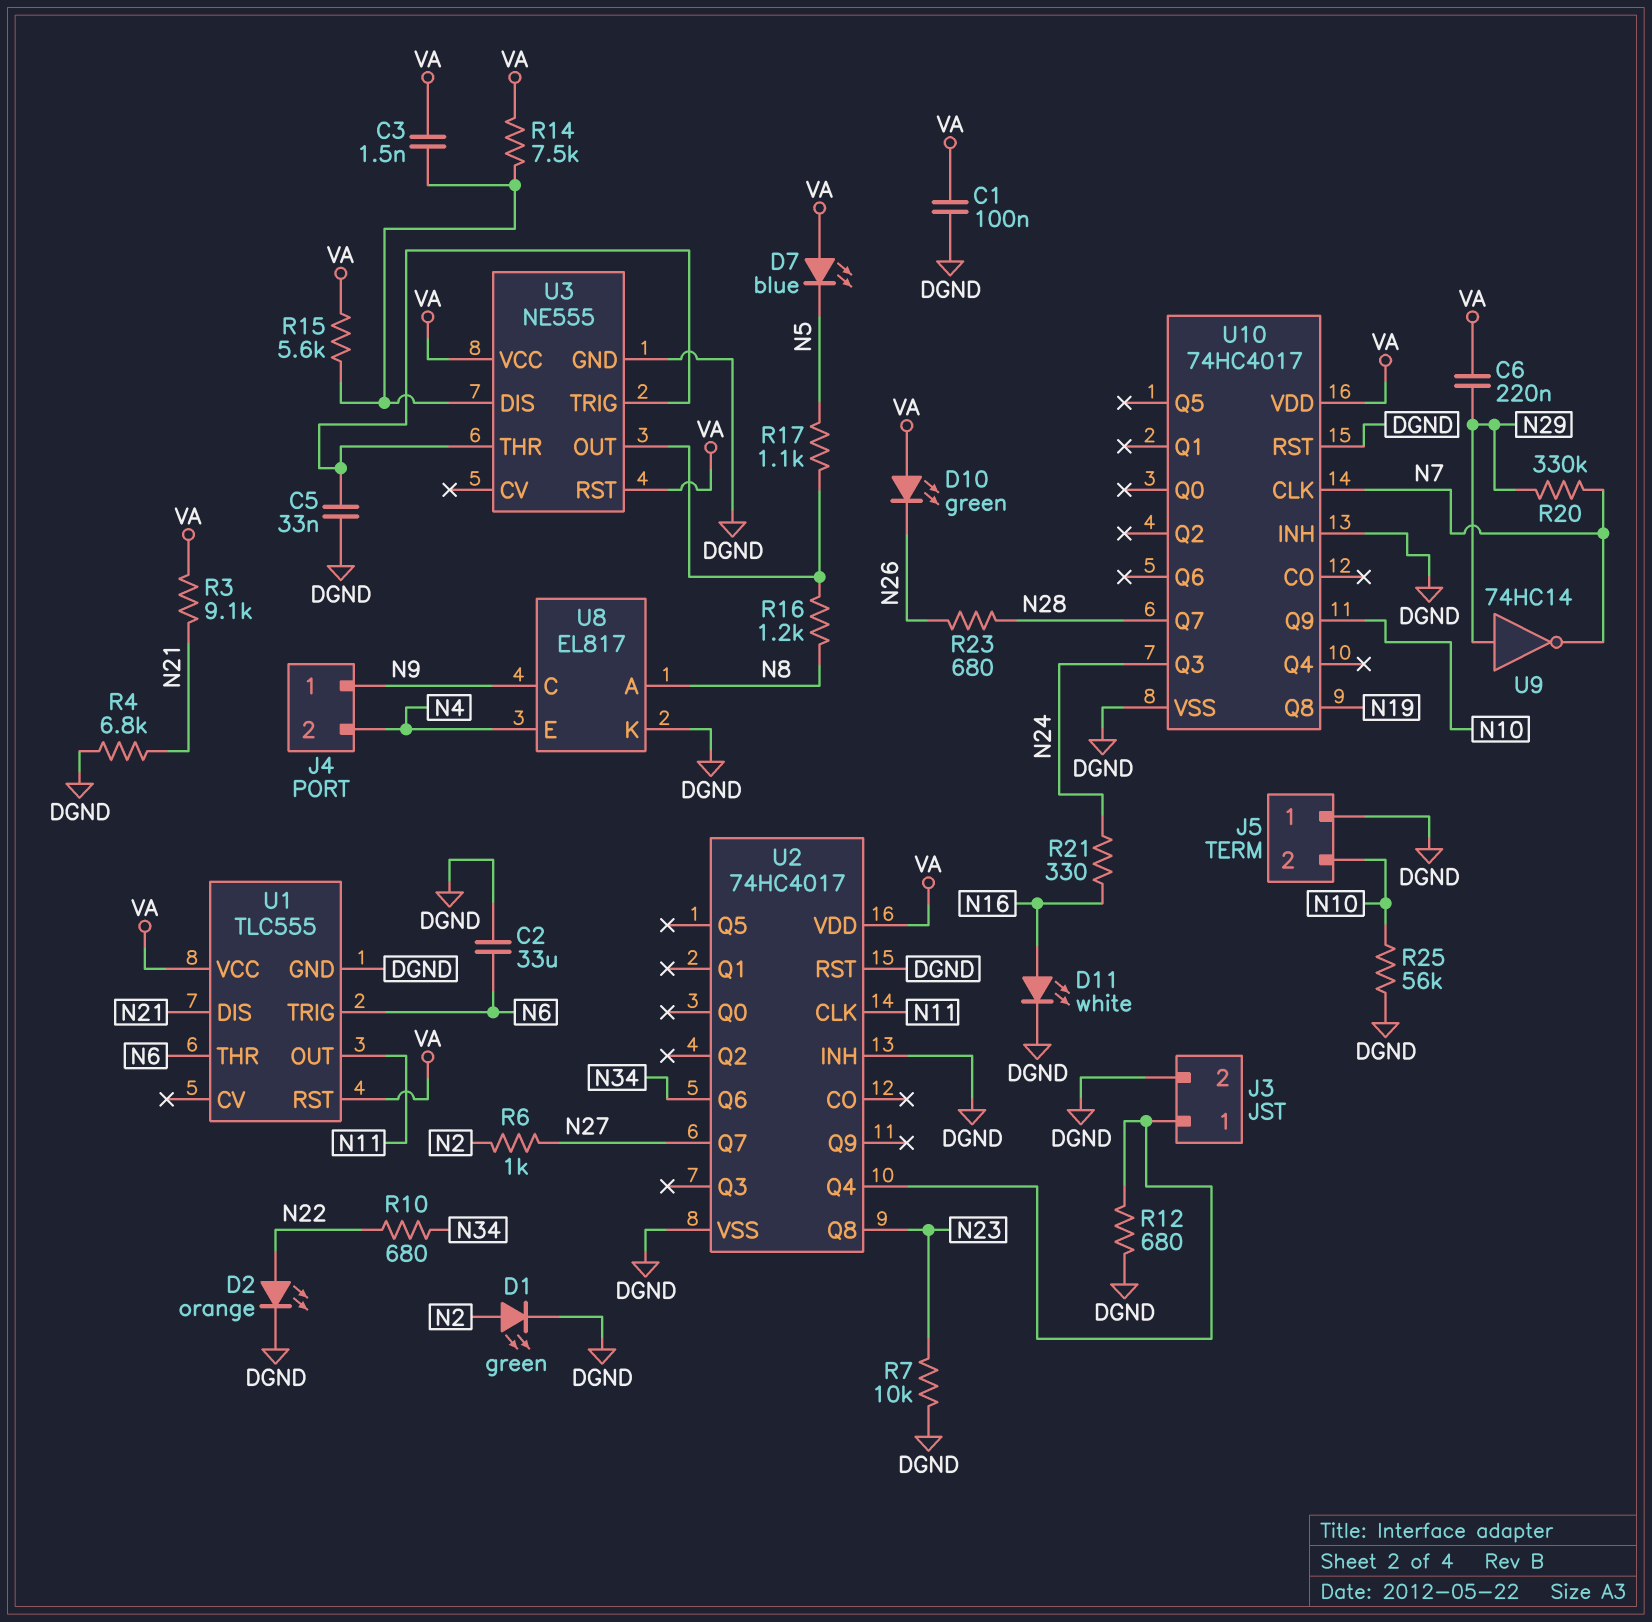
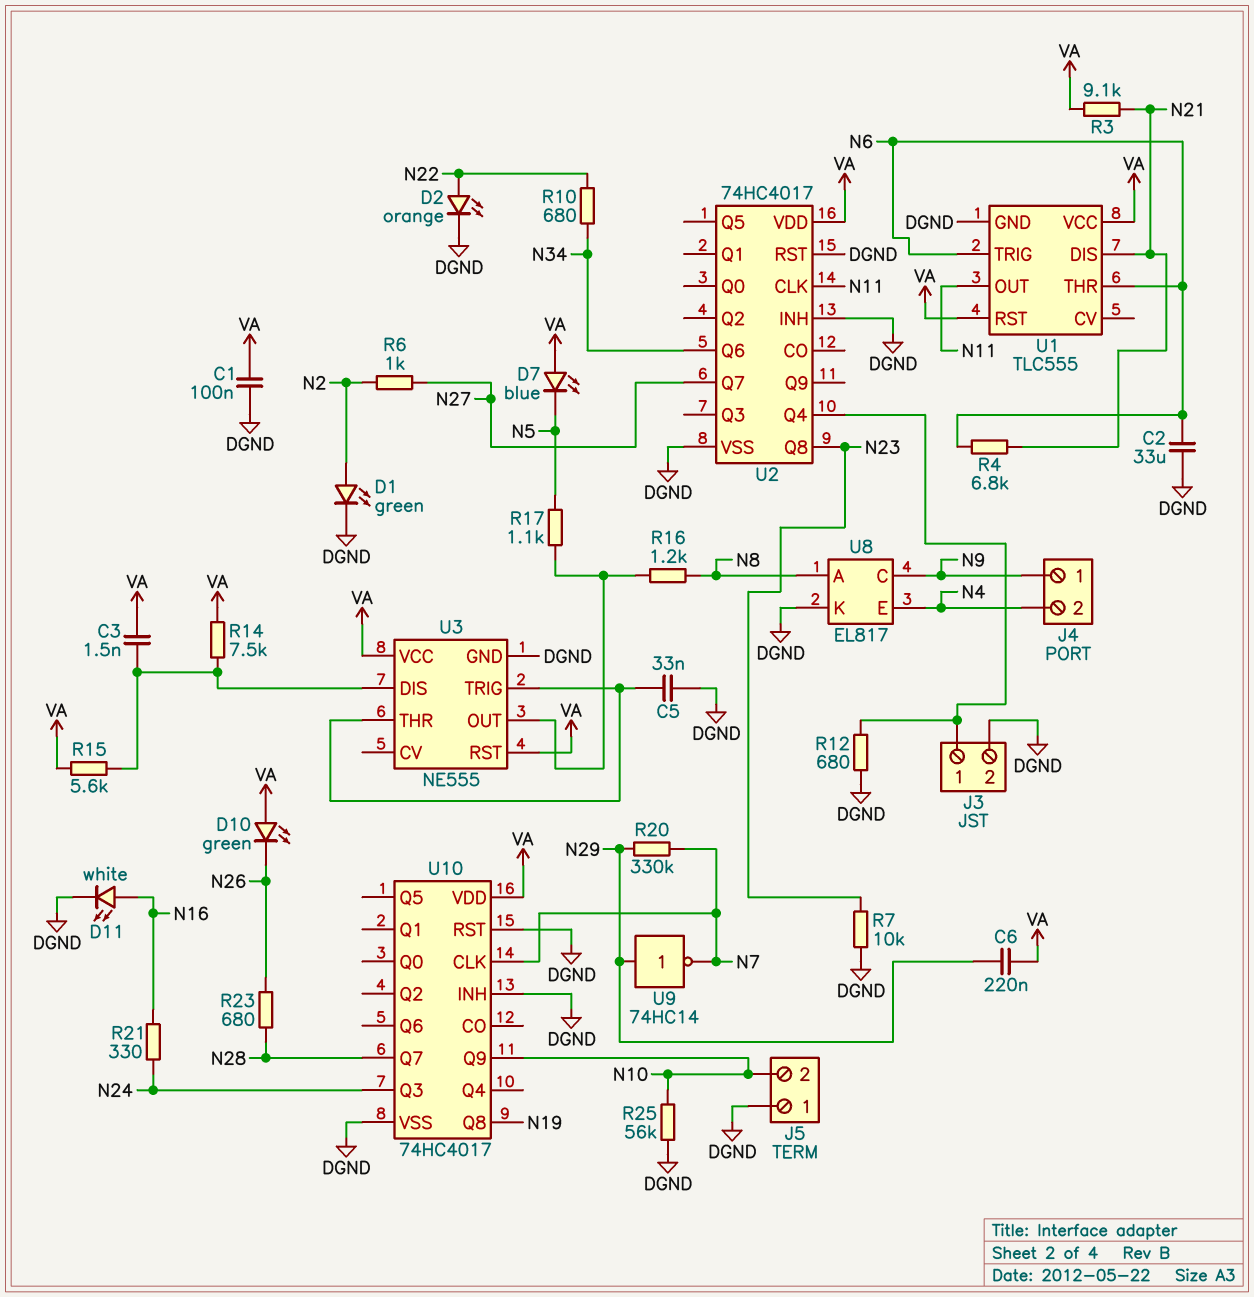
R4: 6.8k (DGND, N21) -> 6.8k (N6, N21)

